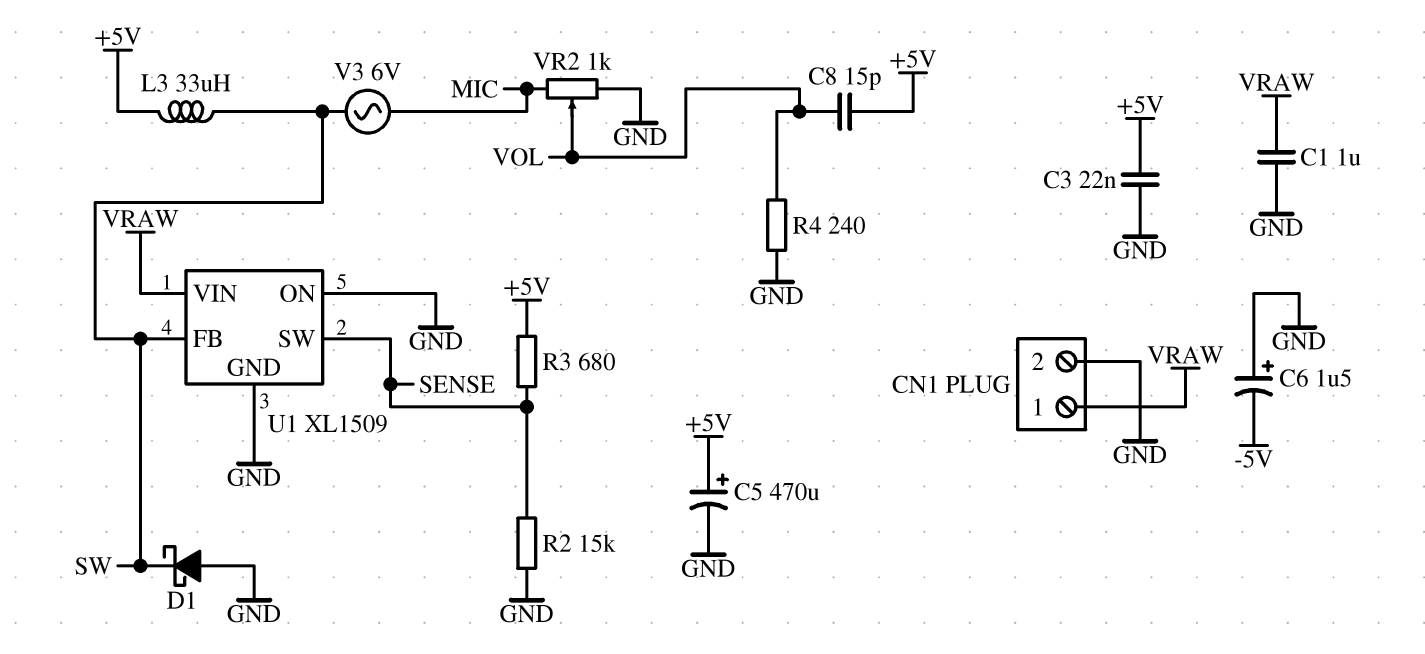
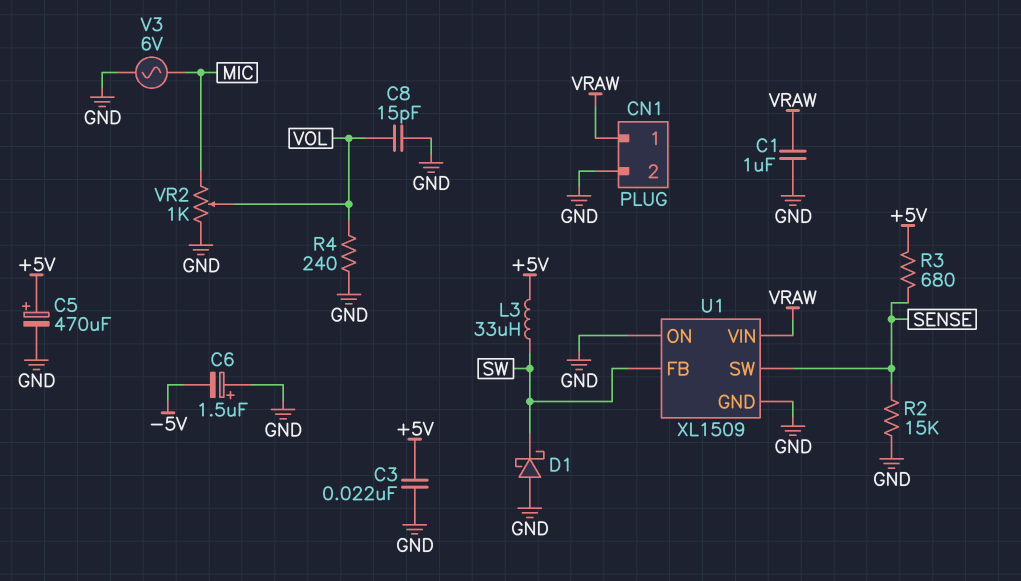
C8: 15pF (+5V, VOL) -> 15pF (GND, VOL)
V3: AC 6V (MIC, SW) -> AC 6V (GND, MIC)

